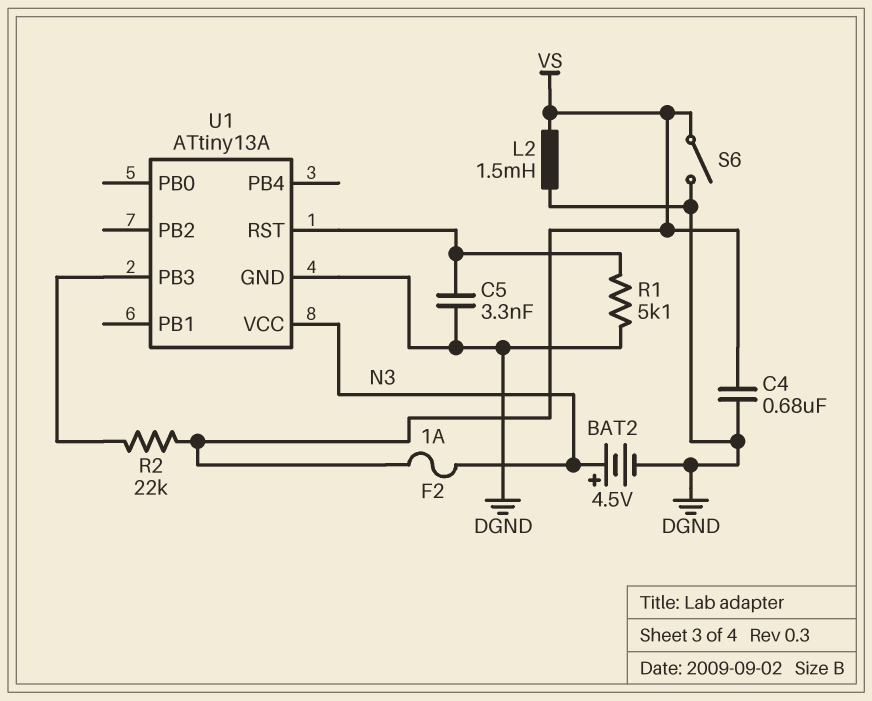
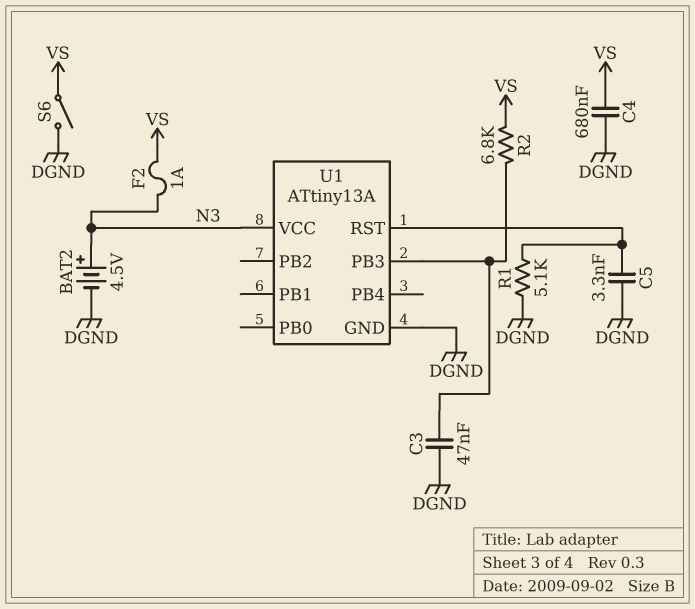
C3: none -> 47nF (DGND, U1/PB3)
L2: 1.5mH (DGND, VS) -> none
R2: 22k (U1/PB3, VS) -> 6.8k (U1/PB3, VS)

